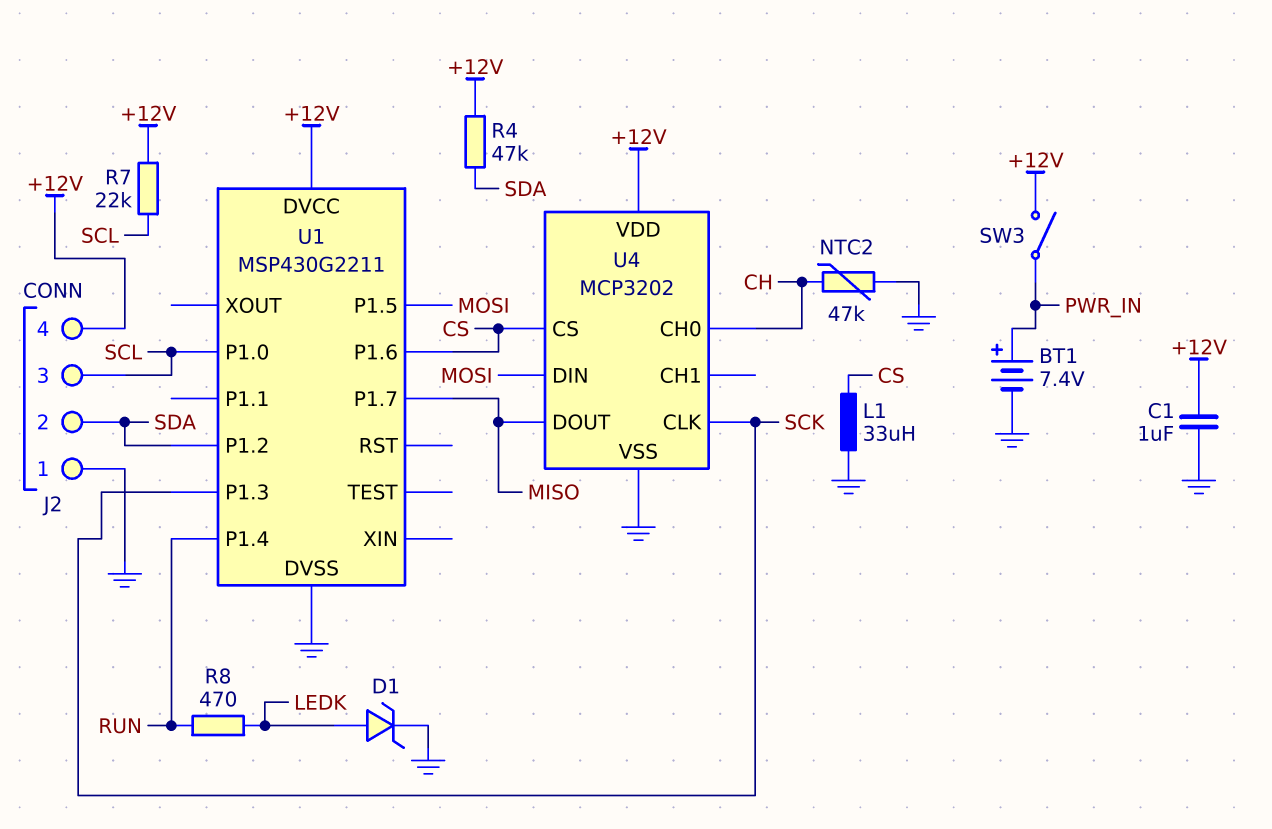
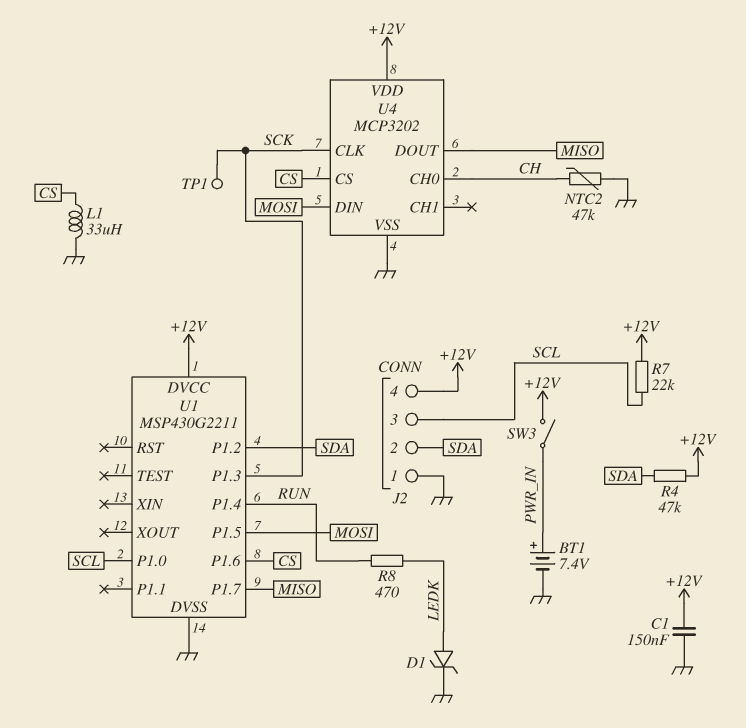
C1: 1uF (+12V, GND) -> 150nF (+12V, GND)
TP1: none -> test point (SCK)

